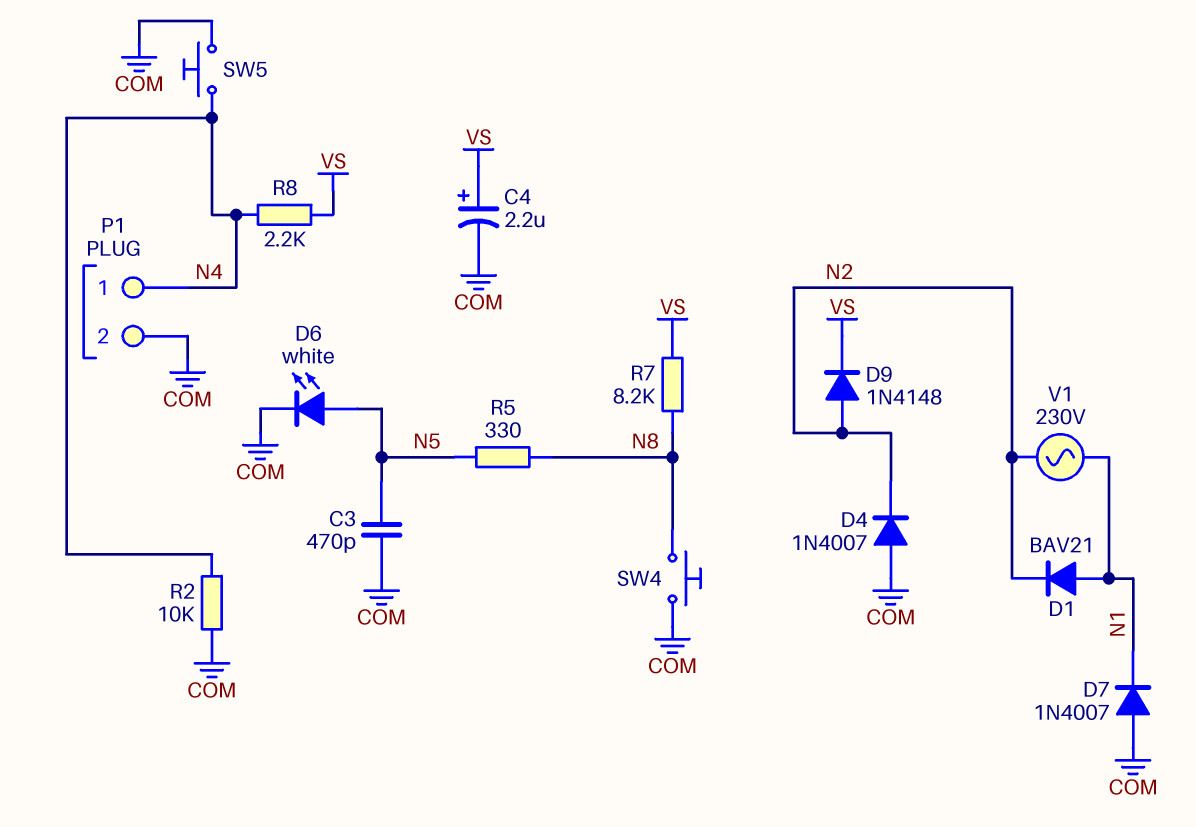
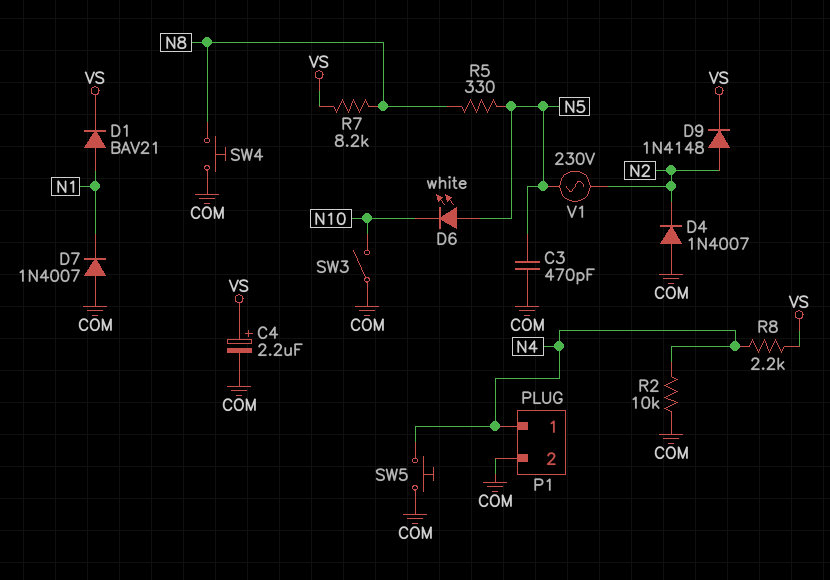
D1: diode BAV21 (A N1, K N2) -> diode BAV21 (A N1, K VS)
D6: LED white (A N5, K COM) -> LED white (A N5, K N10)
SW3: none -> switch (COM, N10)
V1: AC 230V (N1, N2) -> AC 230V (N2, N5)

